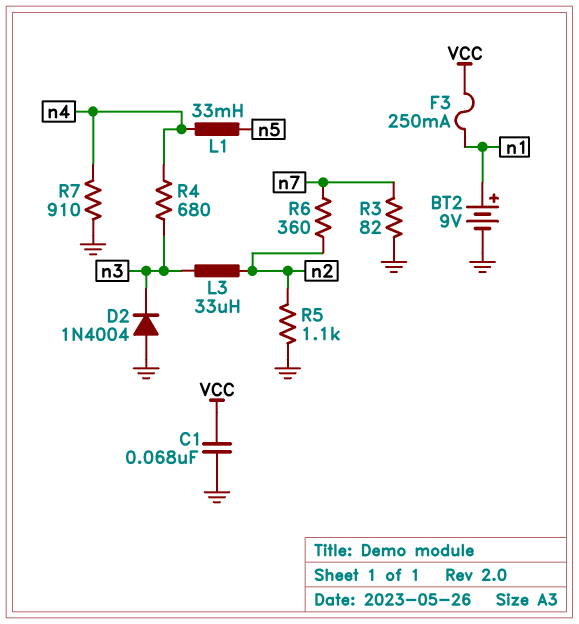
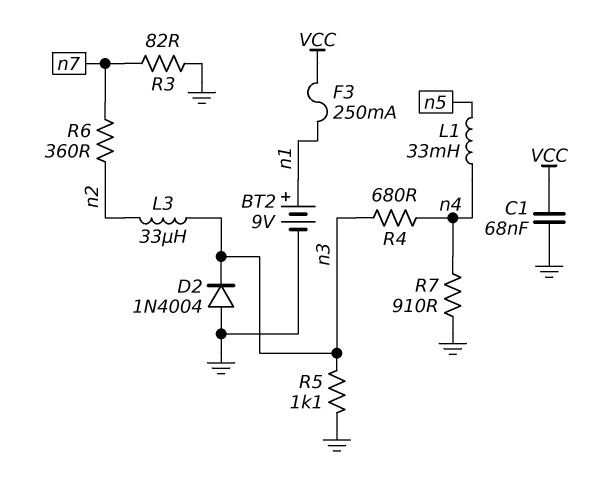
R5: 1.1k (GND, n2) -> 1.1k (GND, n3)

